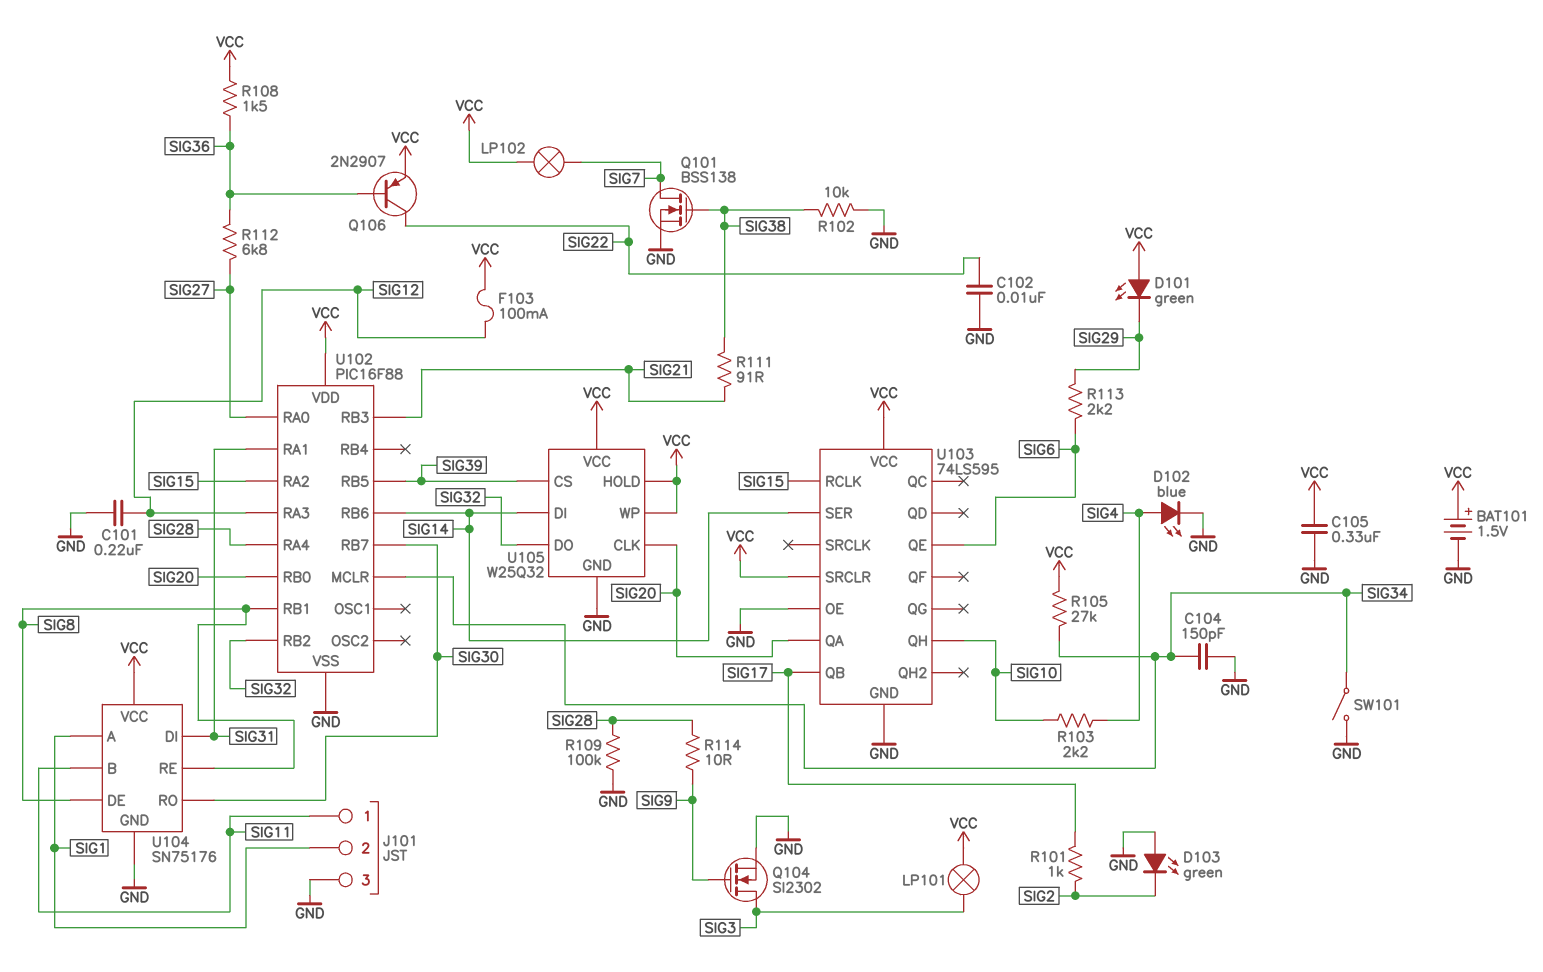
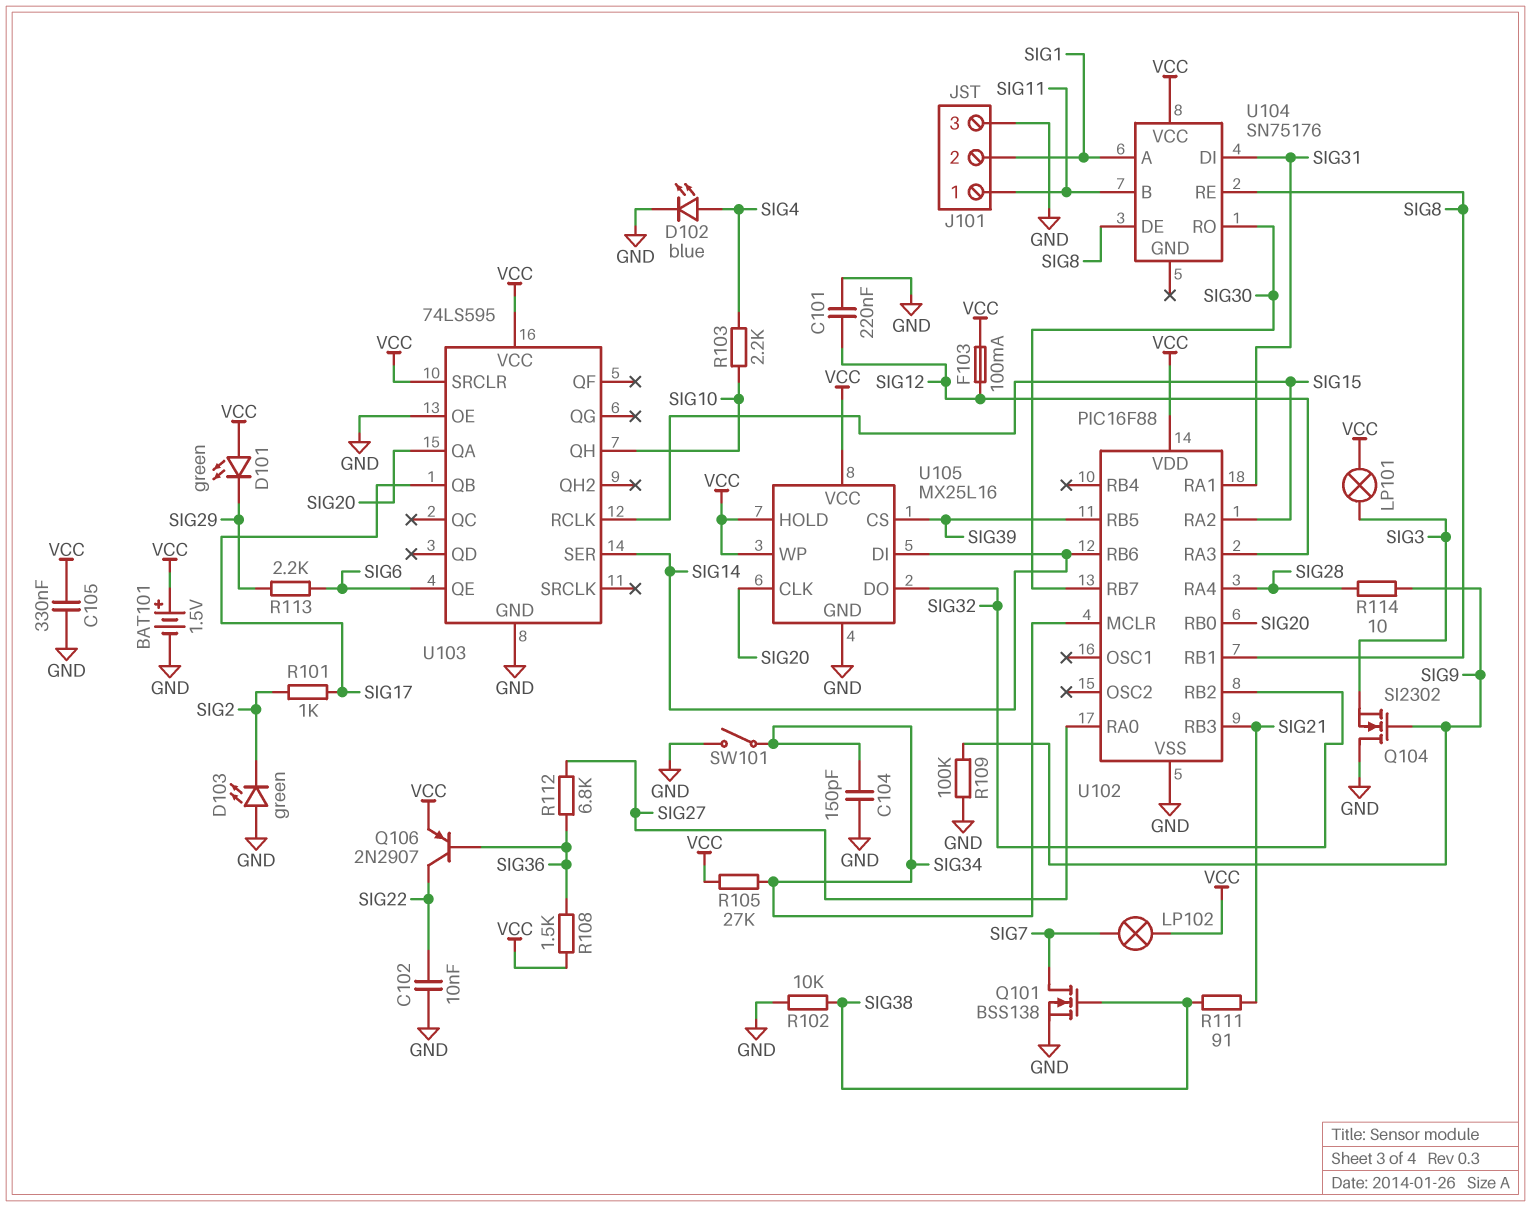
Q104: NMOS SI2302 (G SIG9, D SIG3, S GND) -> NMOS SI2302 (G SIG9, D GND, S SIG3)
R109: 100k (GND, SIG28) -> 100k (GND, SIG9)
U104 pin GND: GND -> none
U105: W25Q32 -> MX25L16

